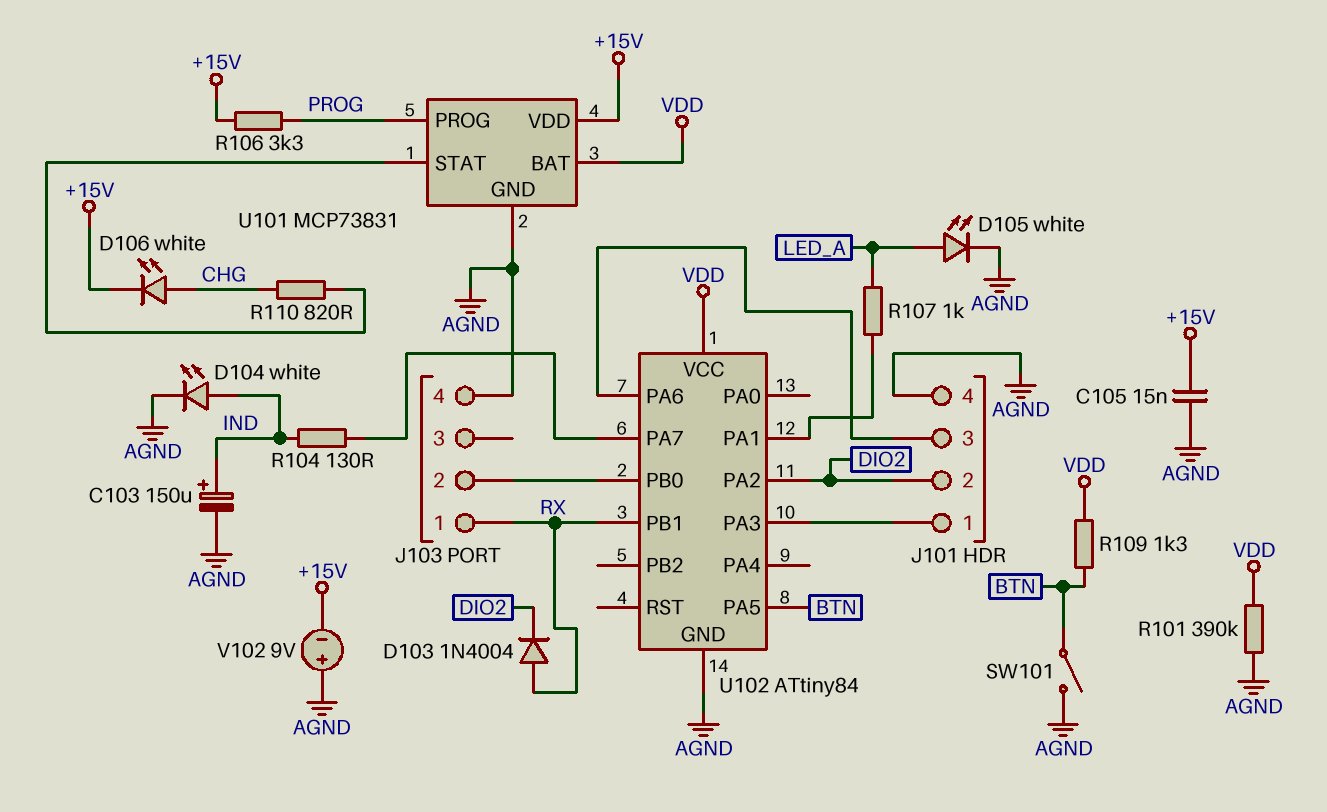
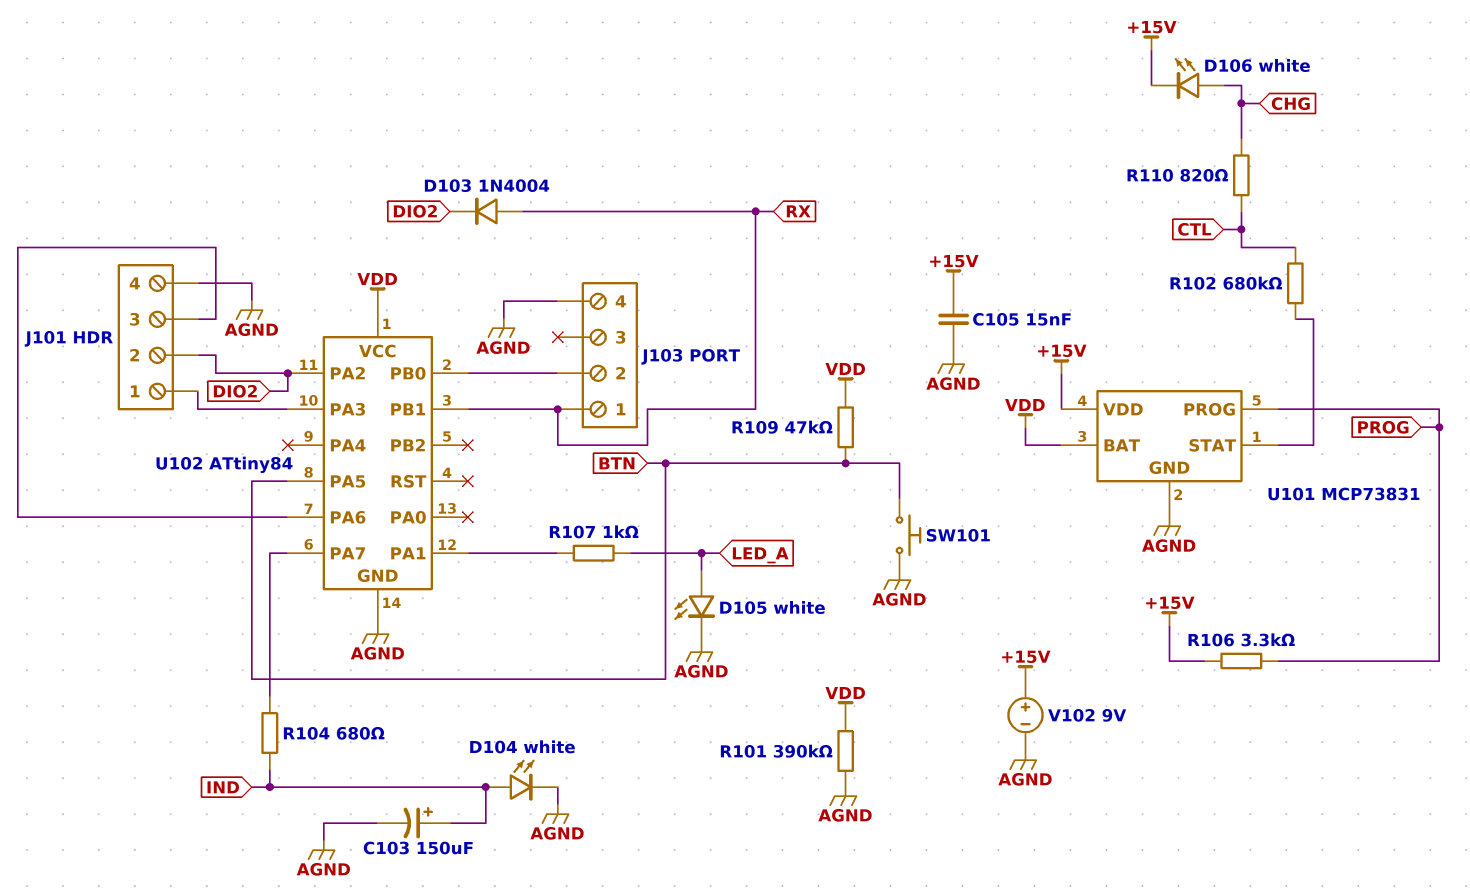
R102: none -> 680k (CTL, U101/STAT)
R104: 130 (IND, U102/PA7) -> 680 (IND, U102/PA7)
R109: 1.3k (BTN, VDD) -> 47k (BTN, VDD)
R110: 820 (CHG, U101/STAT) -> 820 (CHG, CTL)
SW101: switch (AGND, BTN) -> button (AGND, BTN)
V102: 9V (plus AGND, minus +15V) -> 9V (plus +15V, minus AGND)

